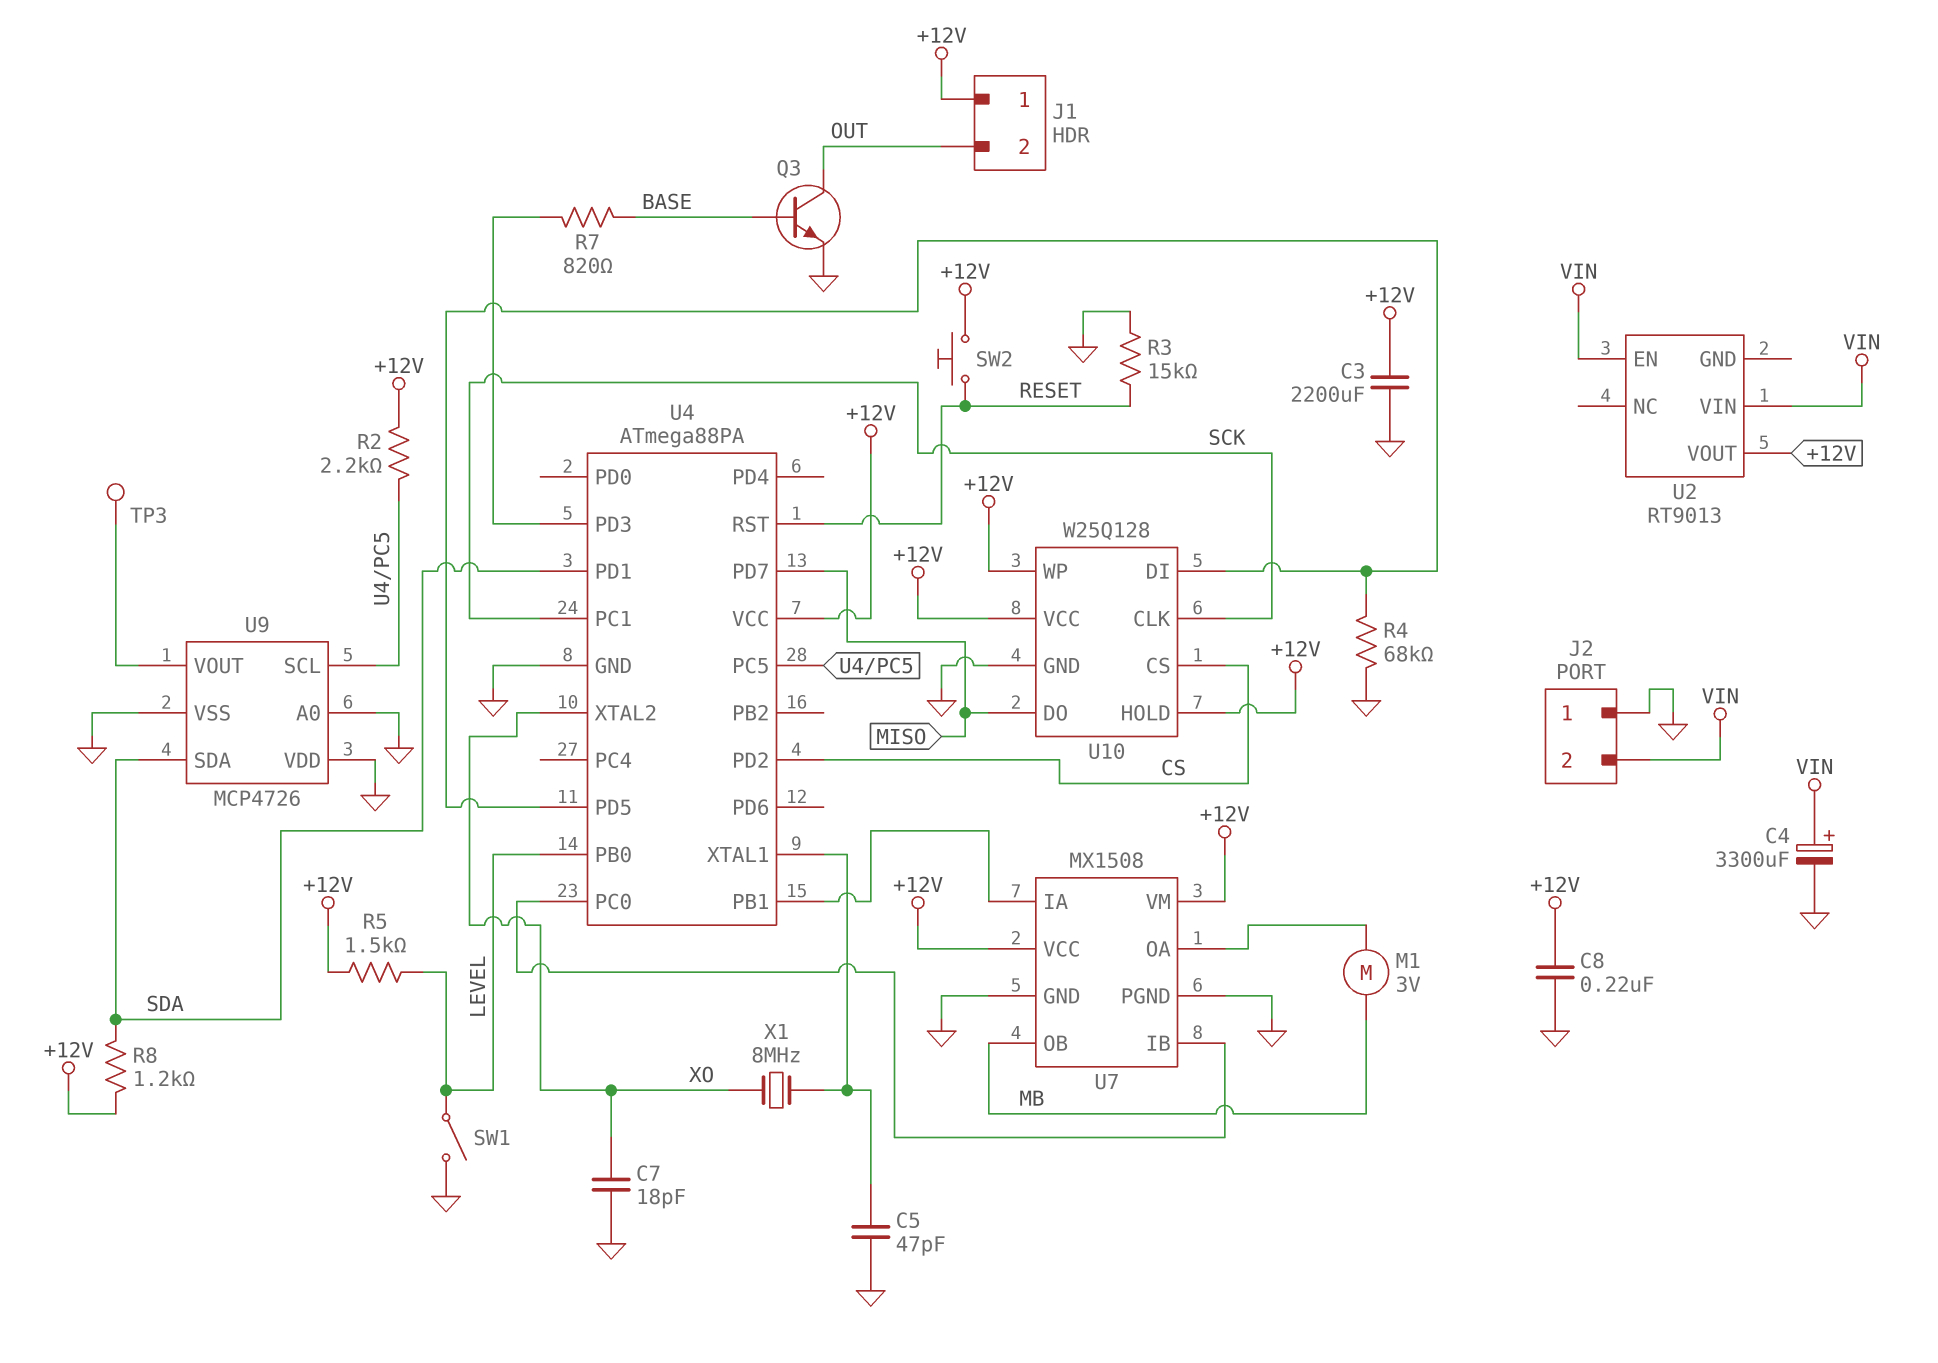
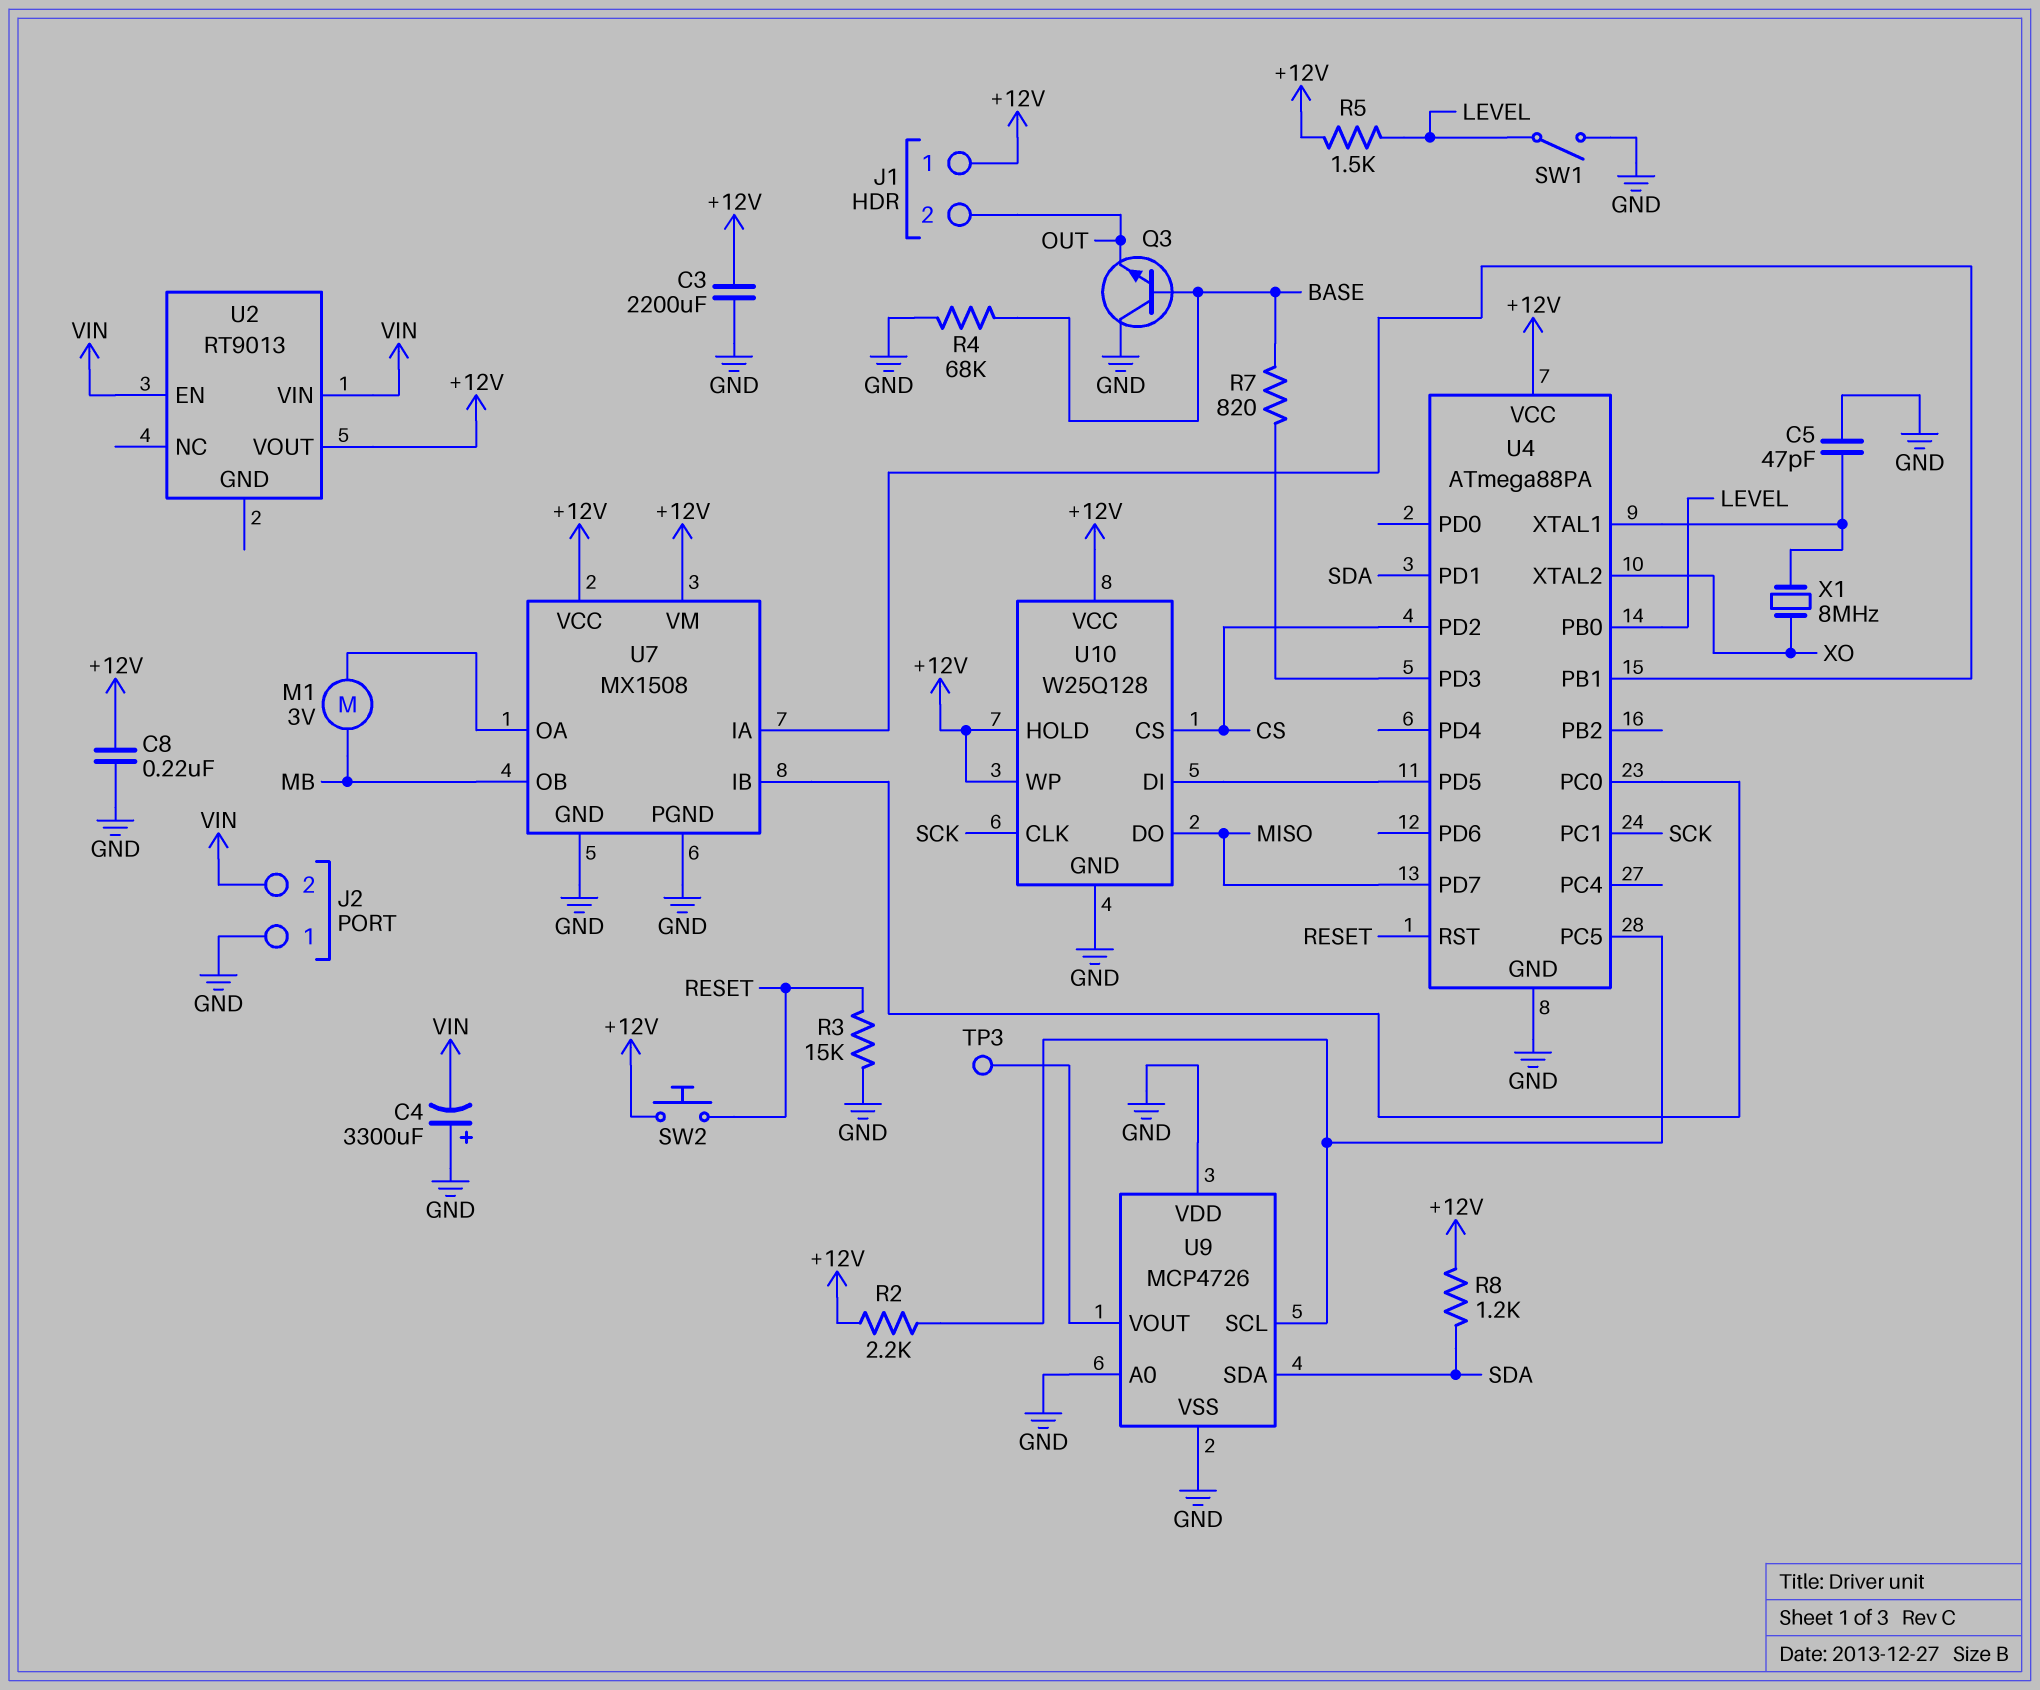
C4: 3300uF (plus VIN, minus GND) -> 3300uF (plus GND, minus VIN)
C7: 18pF (GND, XO) -> none
Q3: NPN (B BASE, C OUT, E GND) -> NPN (B BASE, C GND, E OUT)
R4: 68k (GND, U4/PD5) -> 68k (BASE, GND)

